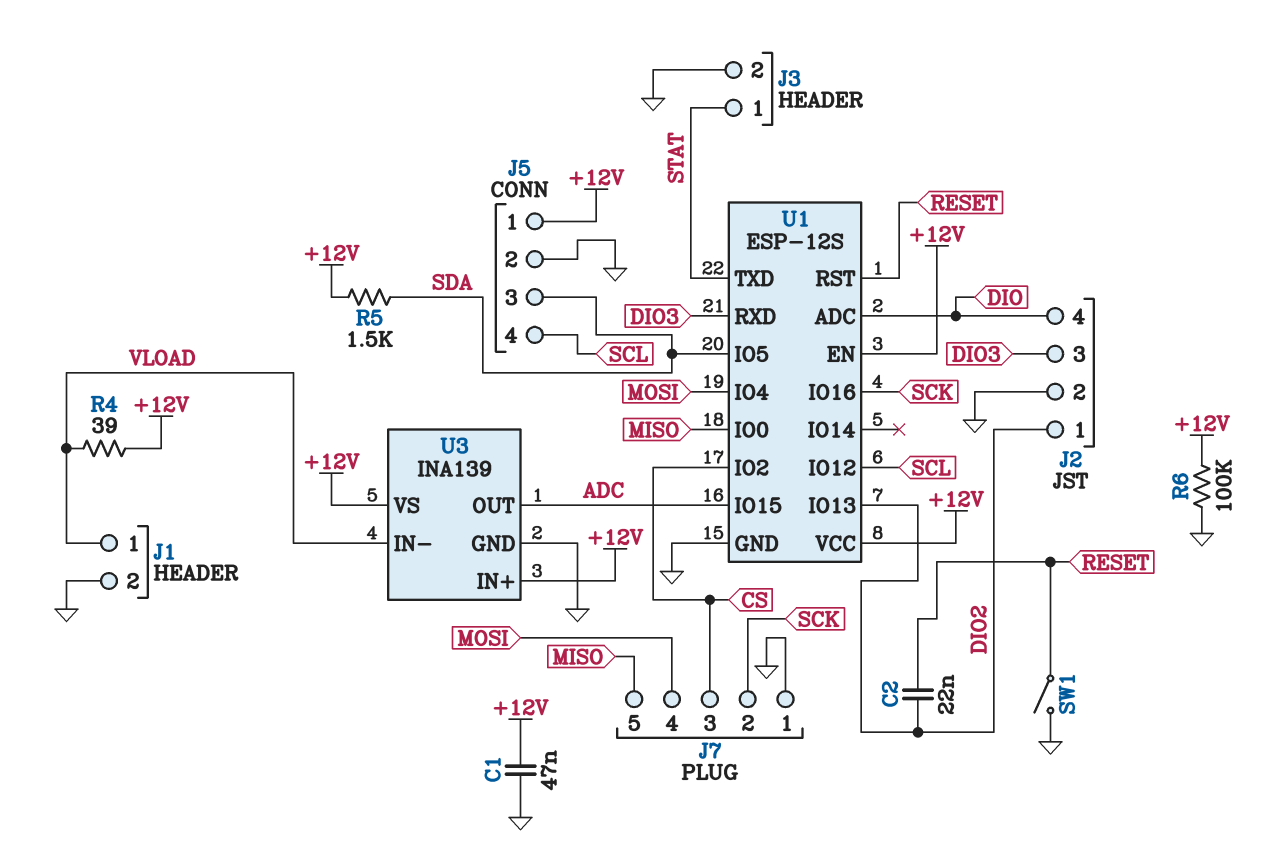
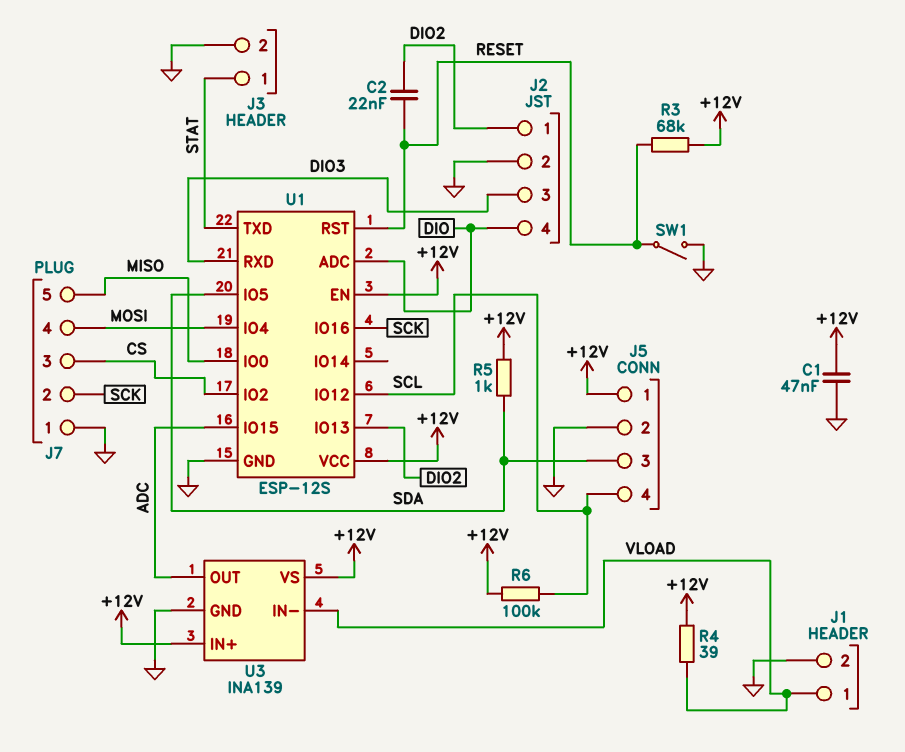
R3: none -> 68k (+12V, RESET)
R5: 1.5k (+12V, SDA) -> 1k (+12V, SDA)
R6: 100k (+12V, GND) -> 100k (+12V, SCL)

